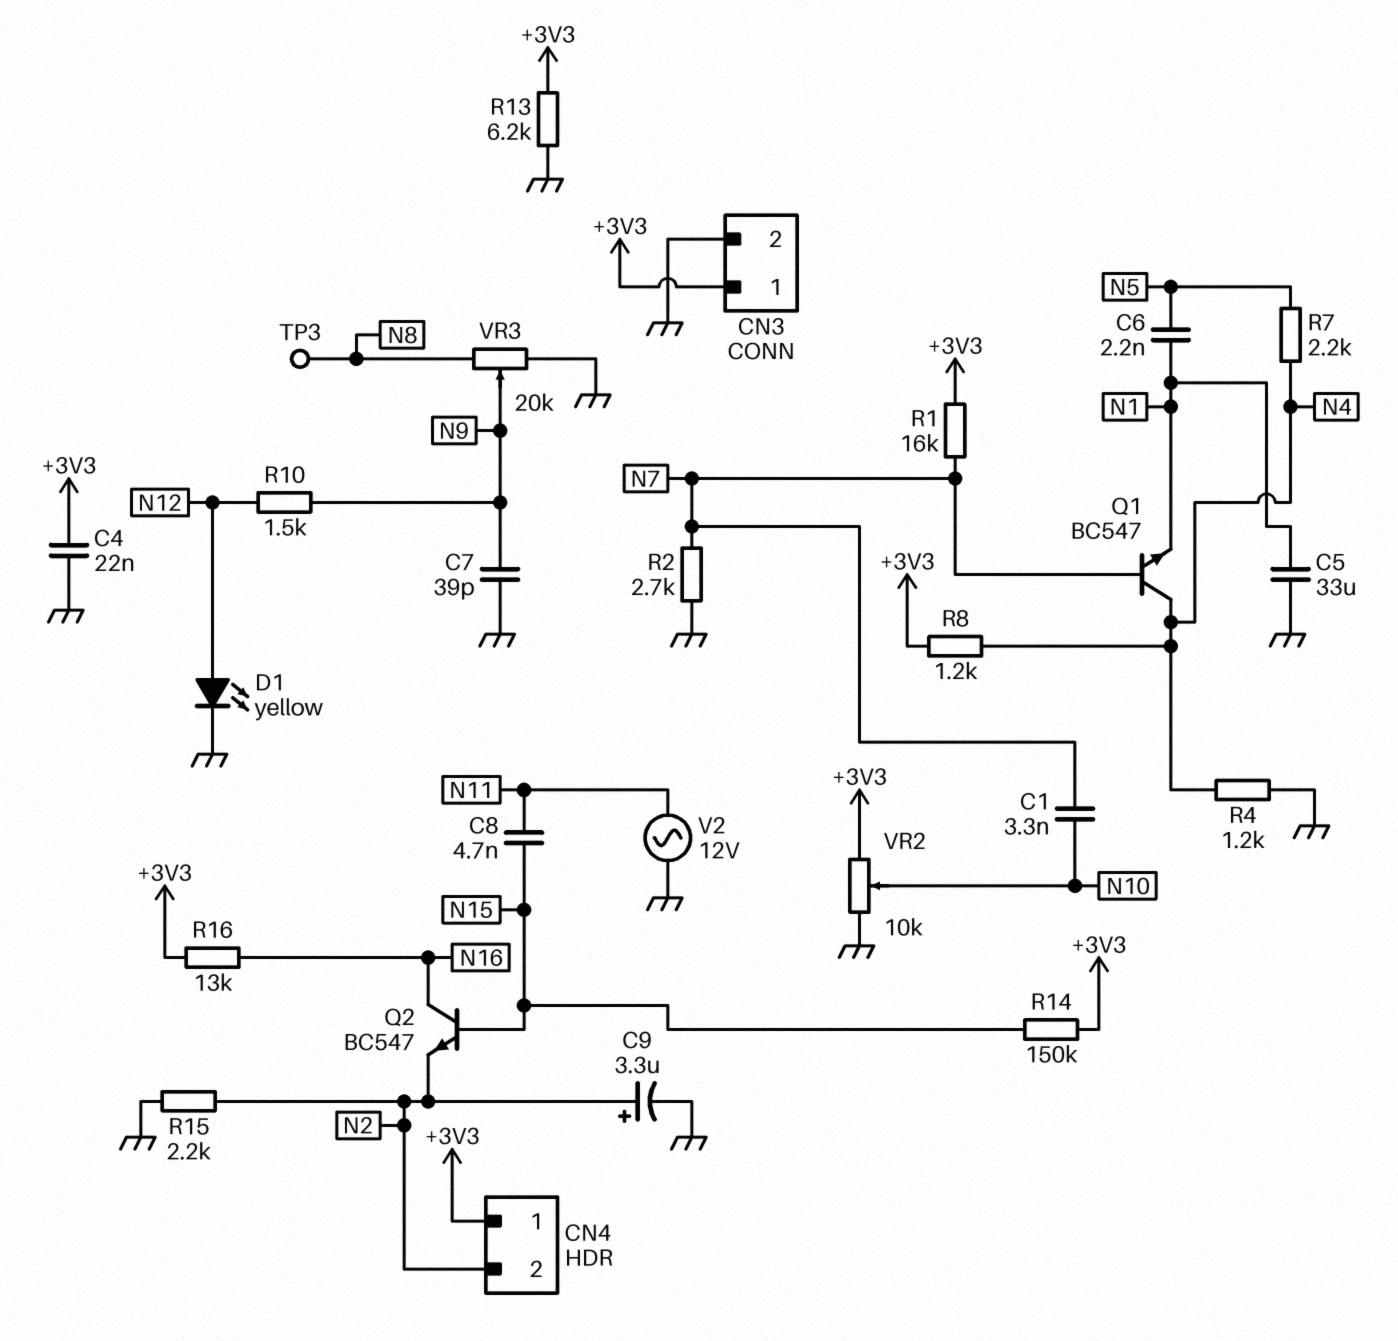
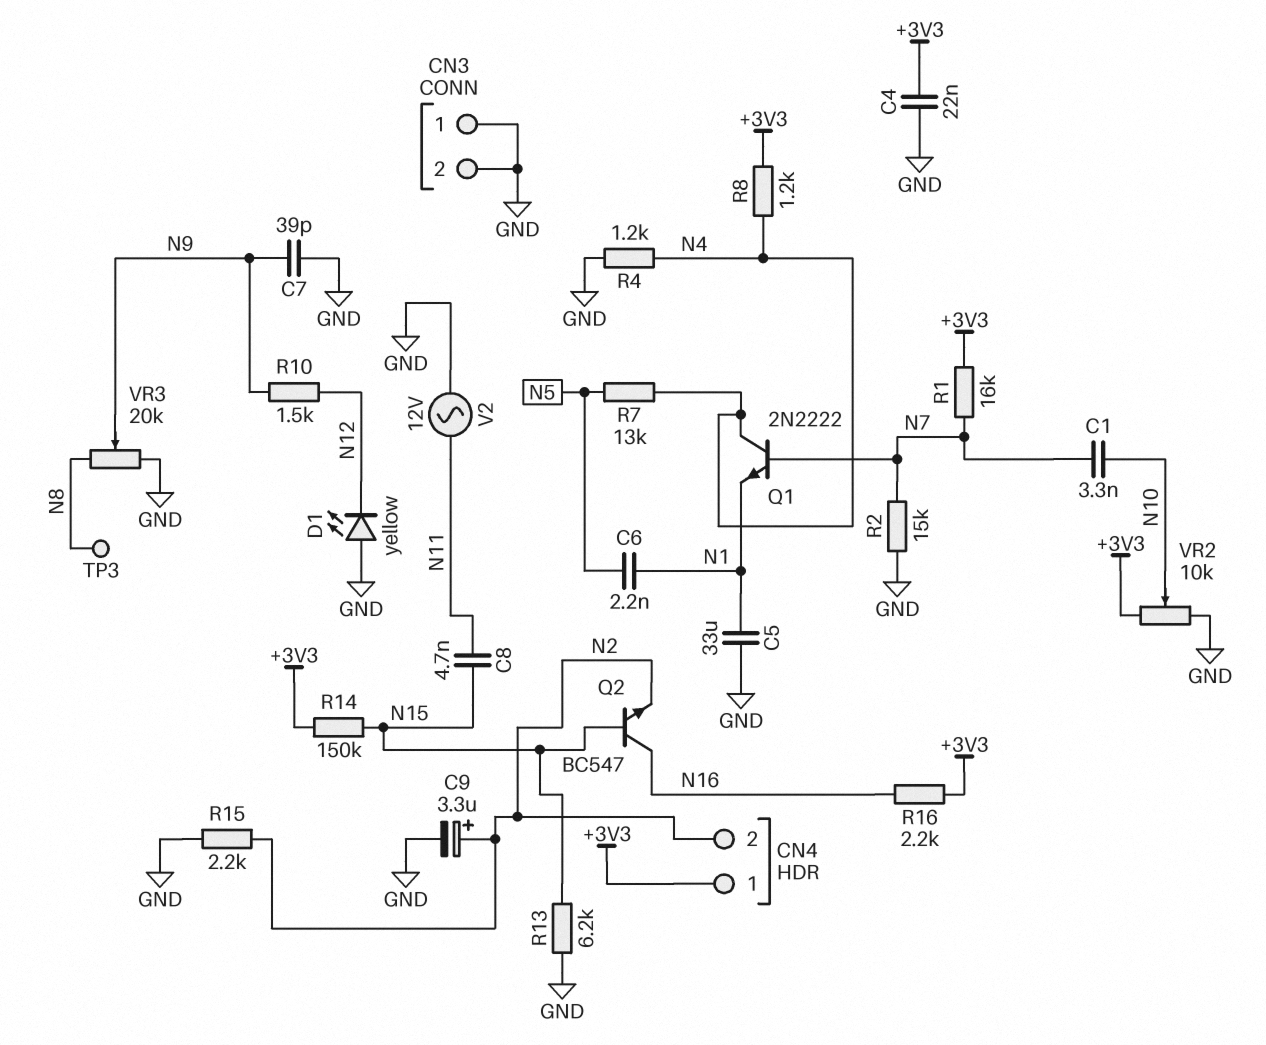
CN3 pin 1: +3V3 -> GND
D1: LED yellow (A N12, K GND) -> LED yellow (A GND, K N12)
Q1: NPN BC547 (B N7, C N4, E N1) -> NPN 2N2222 (B N7, C N4, E N1)
R2: 2.7k (GND, N7) -> 15k (GND, N7)
R7: 2.2k (N4, N5) -> 13k (N4, N5)
R13: 6.2k (+3V3, GND) -> 6.2k (GND, N15)
R16: 13k (+3V3, N16) -> 2.2k (+3V3, N16)

